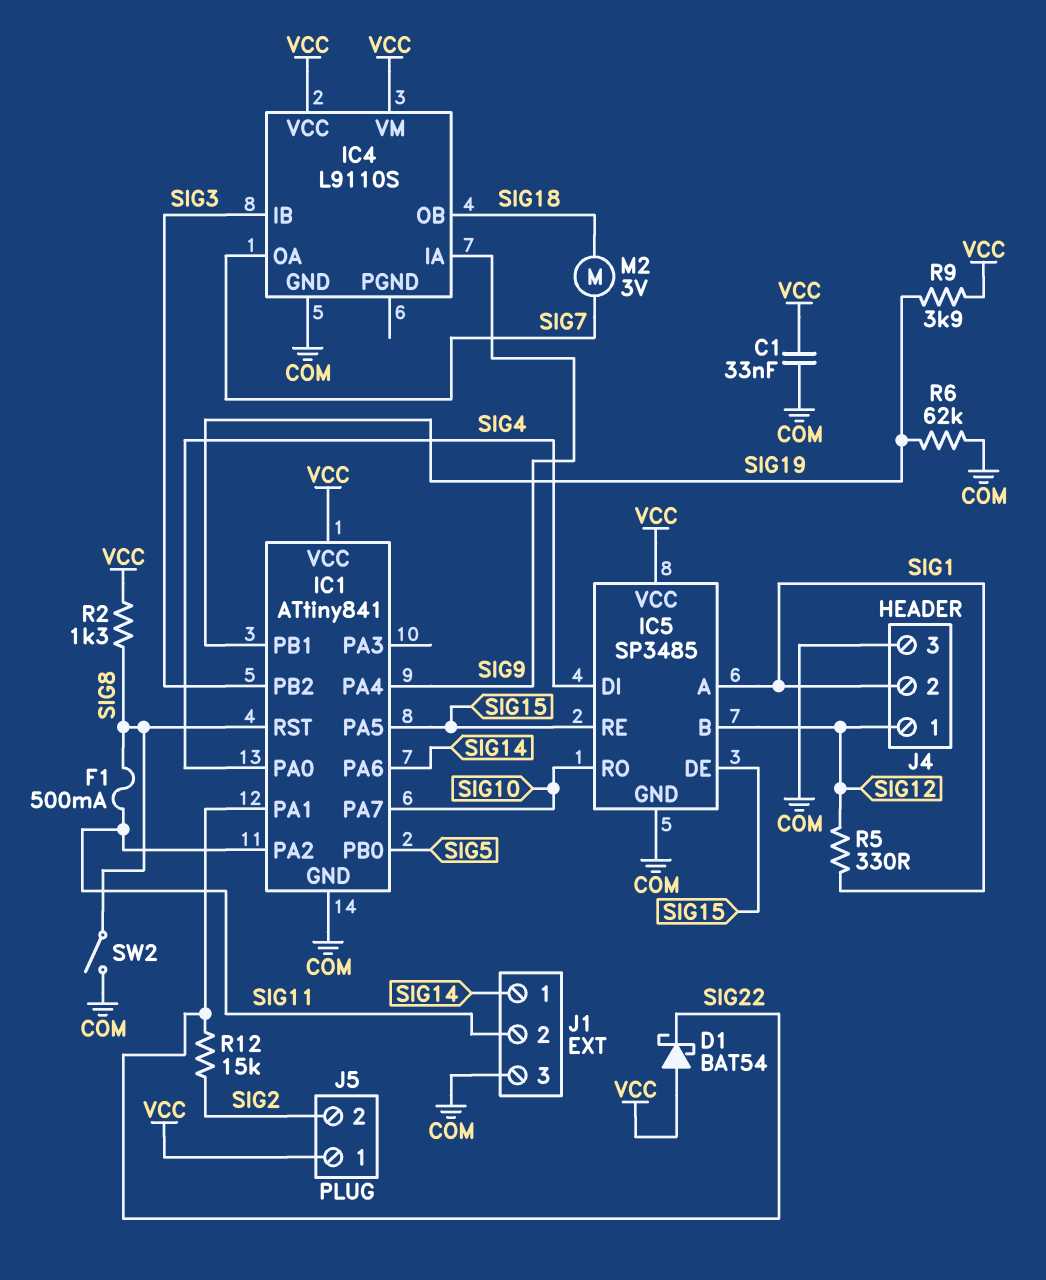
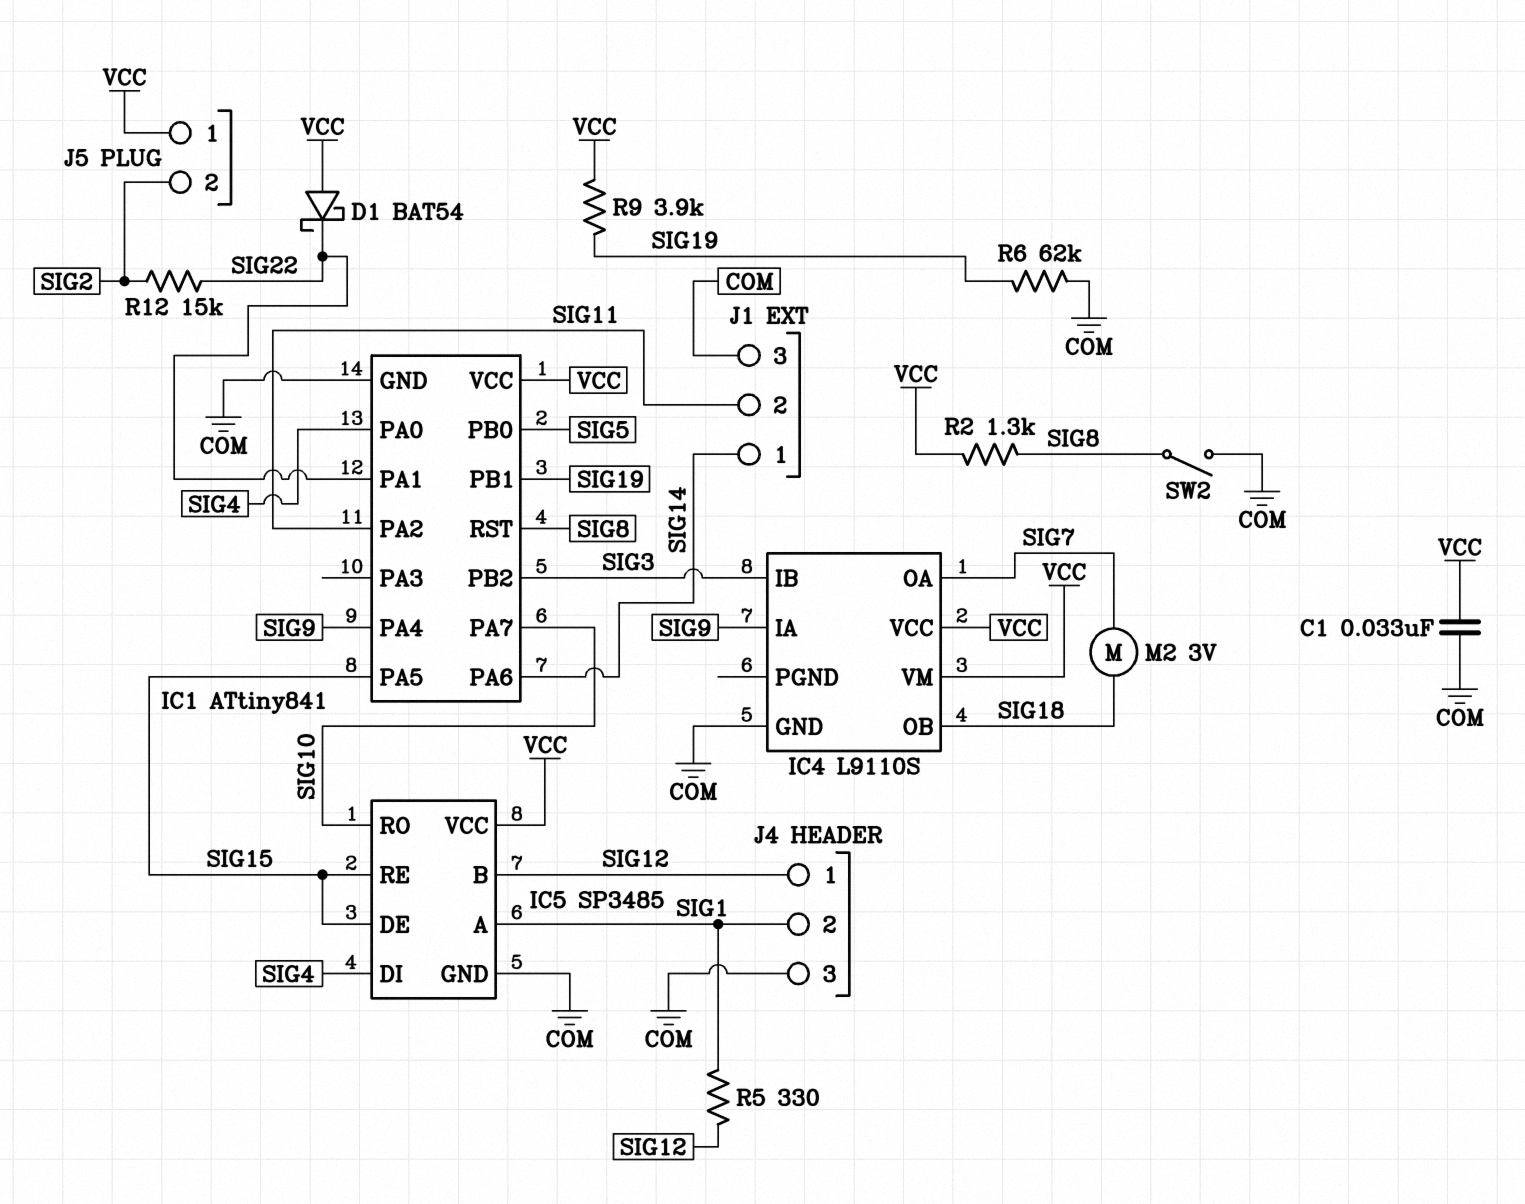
F1: 500mA (SIG8, SIG11) -> none

